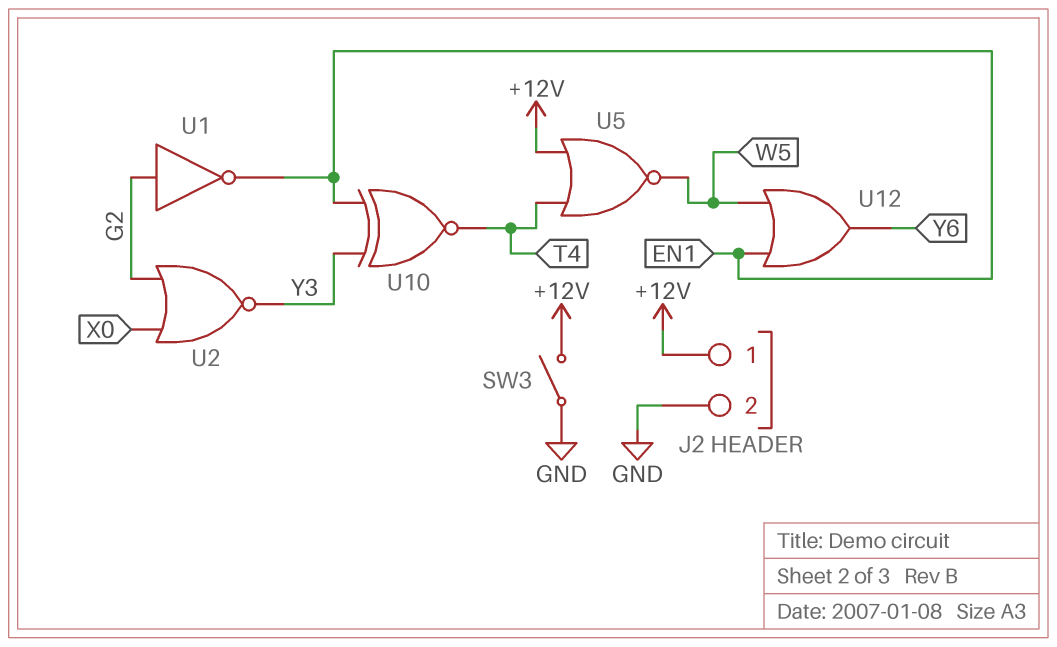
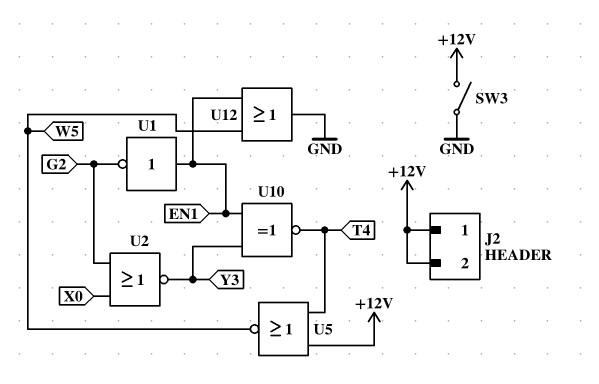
J2 pin 2: GND -> +12V
U1: NOT (in G2, out EN1) -> NOT (in EN1, out G2)
U12: OR (in EN1, in W5, out Y6) -> OR (in EN1, in W5, out GND)

